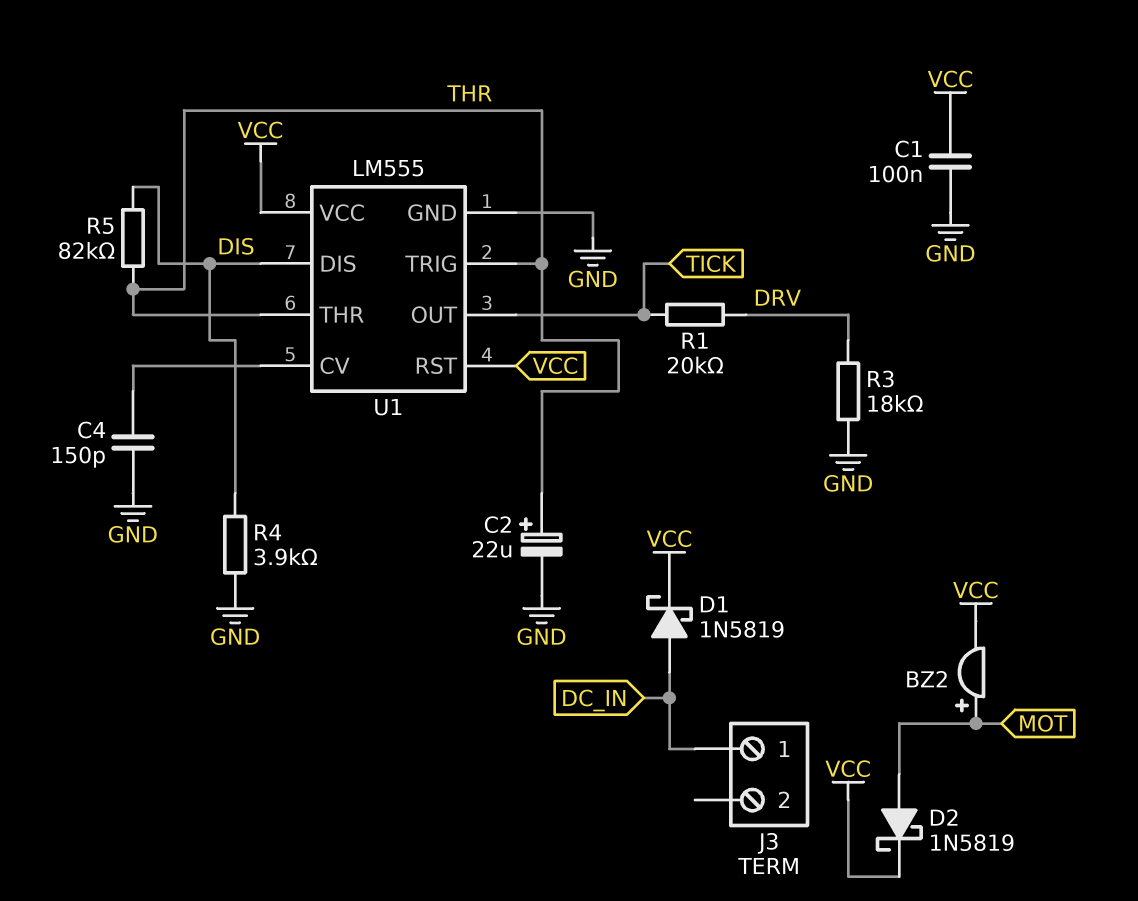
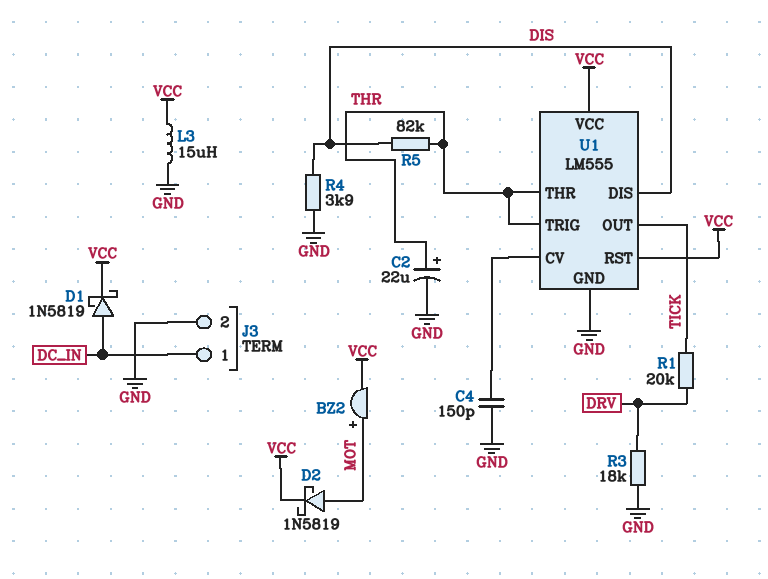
C1: 100nF (GND, VCC) -> none
J3 pin 2: none -> GND
L3: none -> 15uH (GND, VCC)

